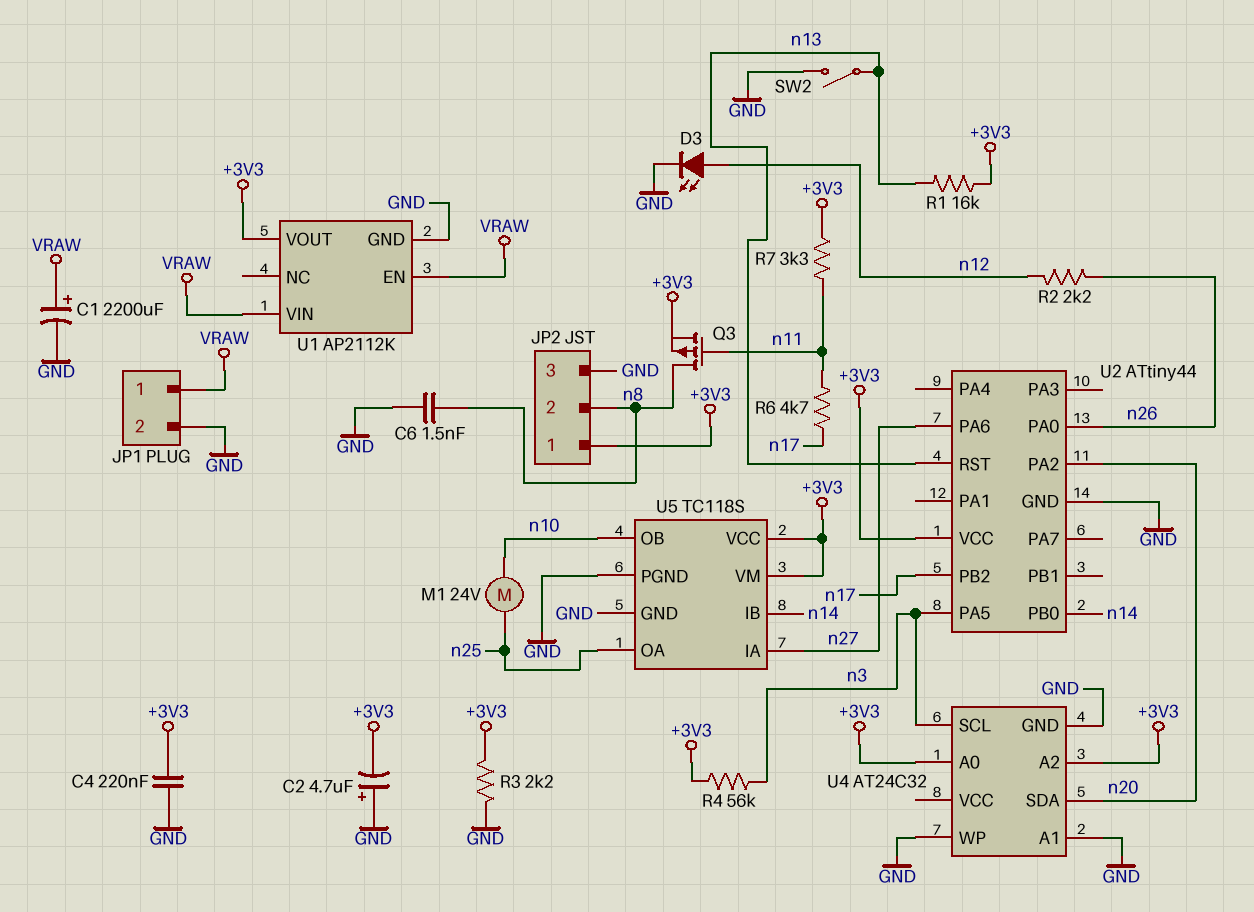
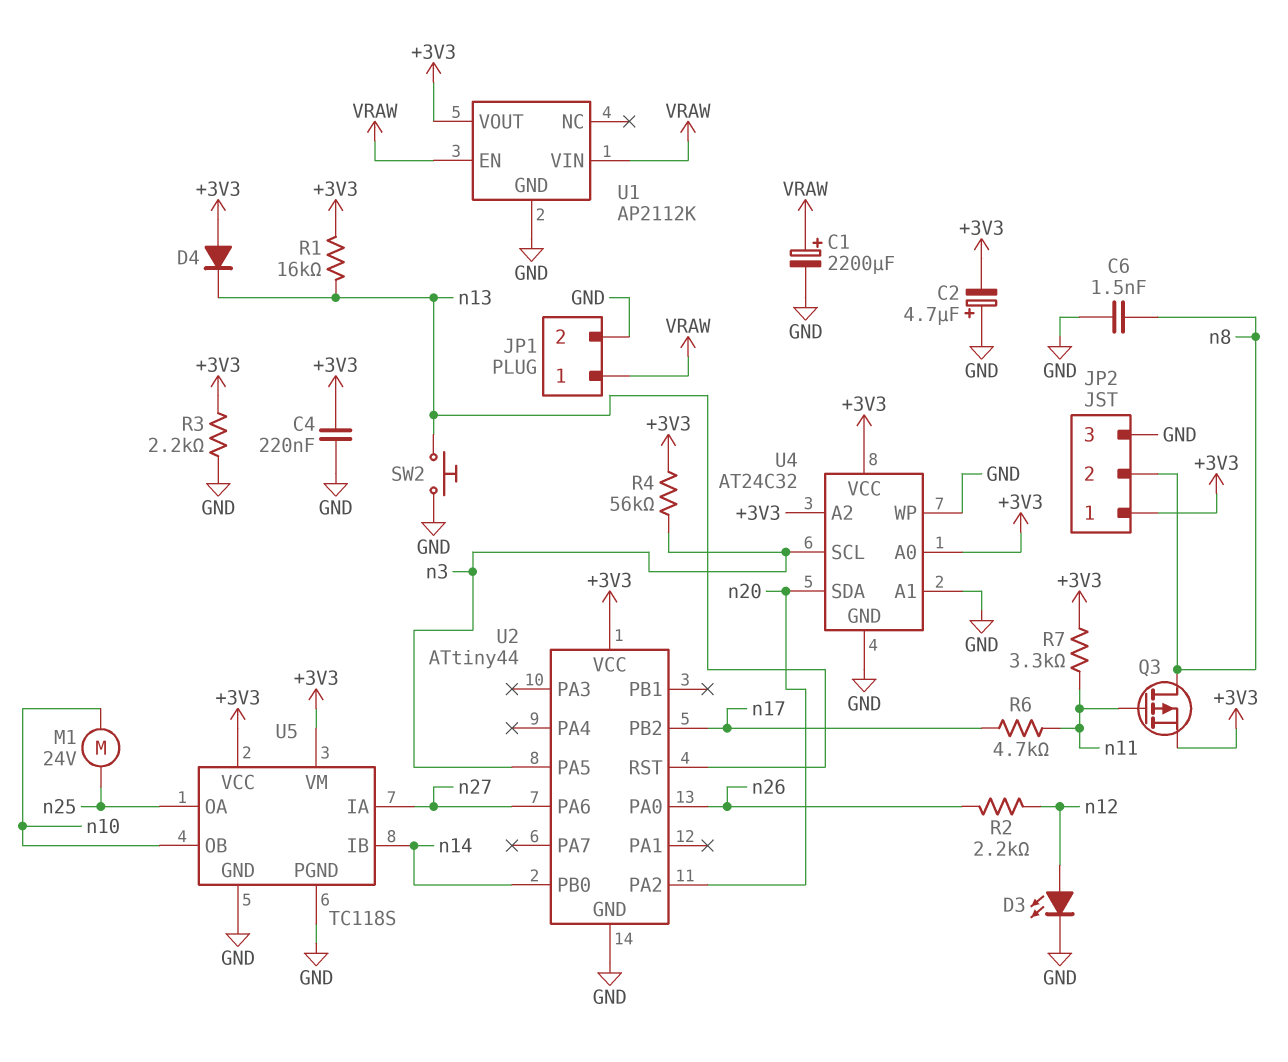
D4: none -> diode (A +3V3, K n13)
SW2: switch (GND, n13) -> button (GND, n13)
U4 pin VCC: none -> +3V3

